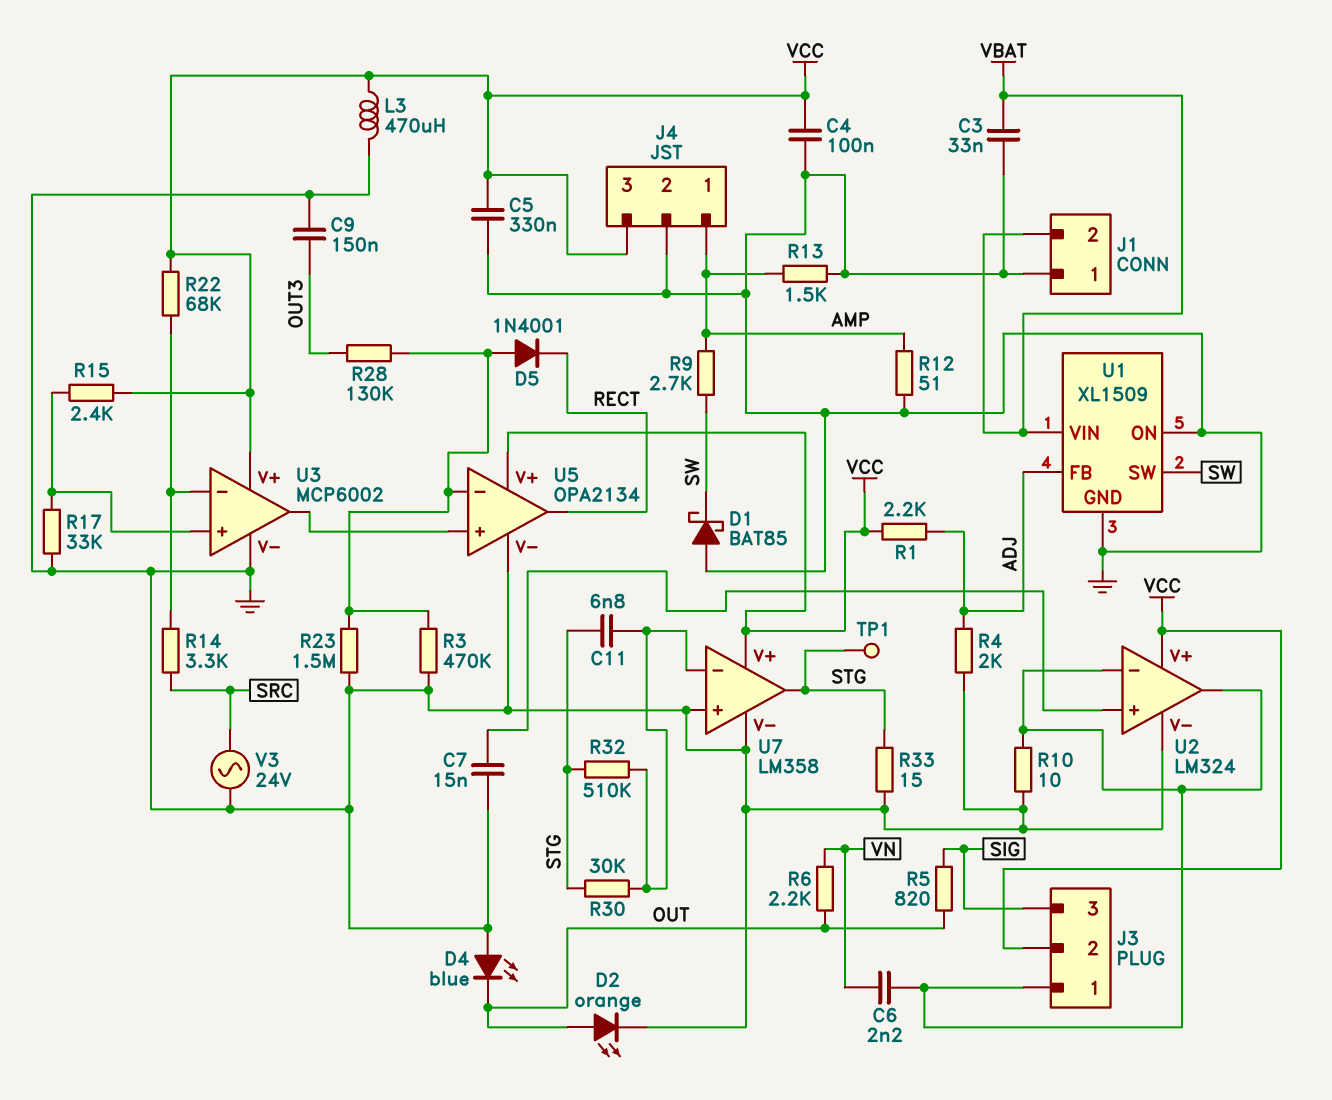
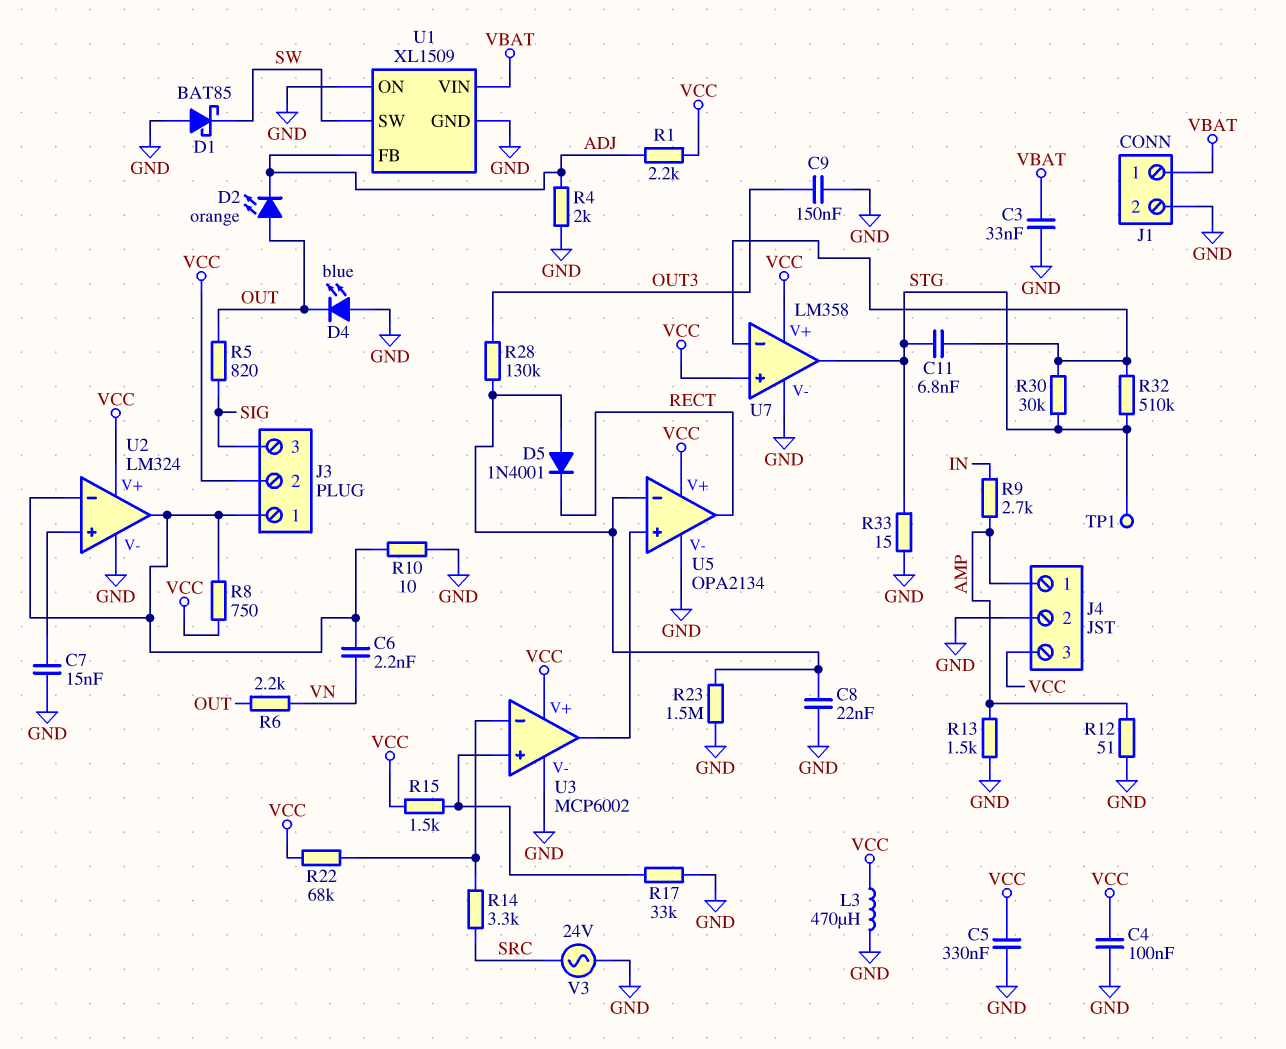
C8: none -> 22nF (GND, U5/in-)
D2: LED orange (A OUT, K GND) -> LED orange (A OUT, K ADJ)
J1 pin 1: GND -> VBAT
J1 pin 2: VBAT -> GND
R3: 470k (GND, U5/in-) -> none
R8: none -> 750 (J3/1, VCC)
R9: 2.7k (AMP, SW) -> 2.7k (AMP, IN)
R15: 2.4k (U3/in+, VCC) -> 1.5k (U3/in+, VCC)
U7 pin in+: GND -> VCC

